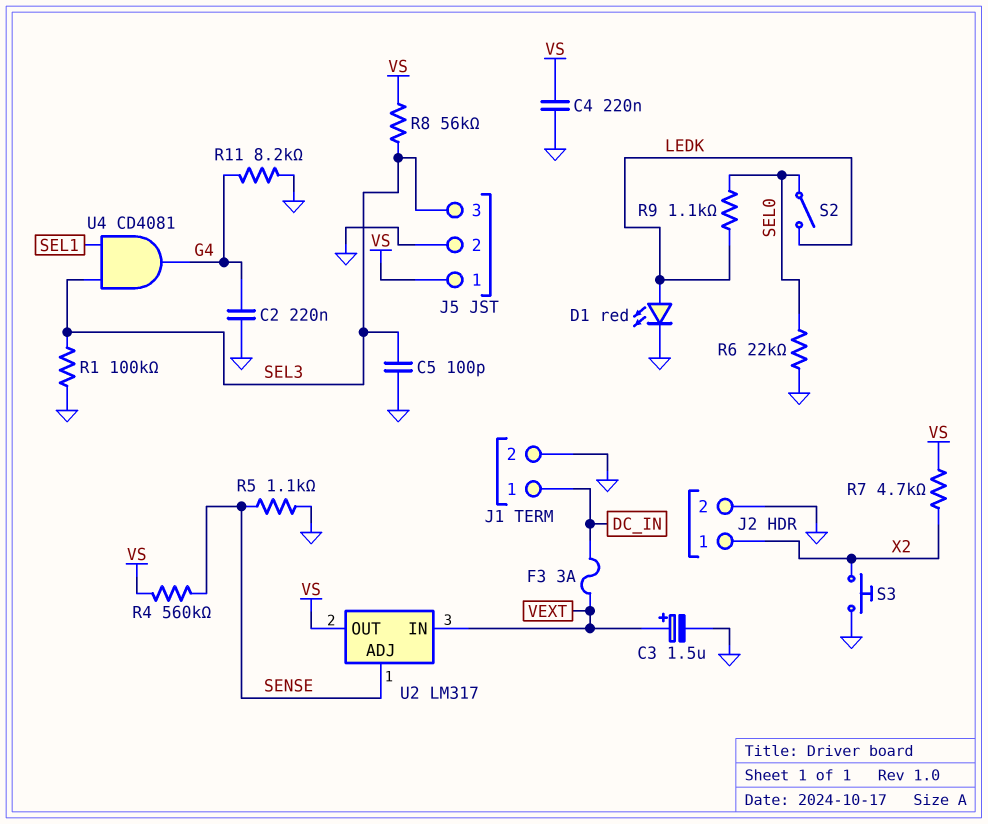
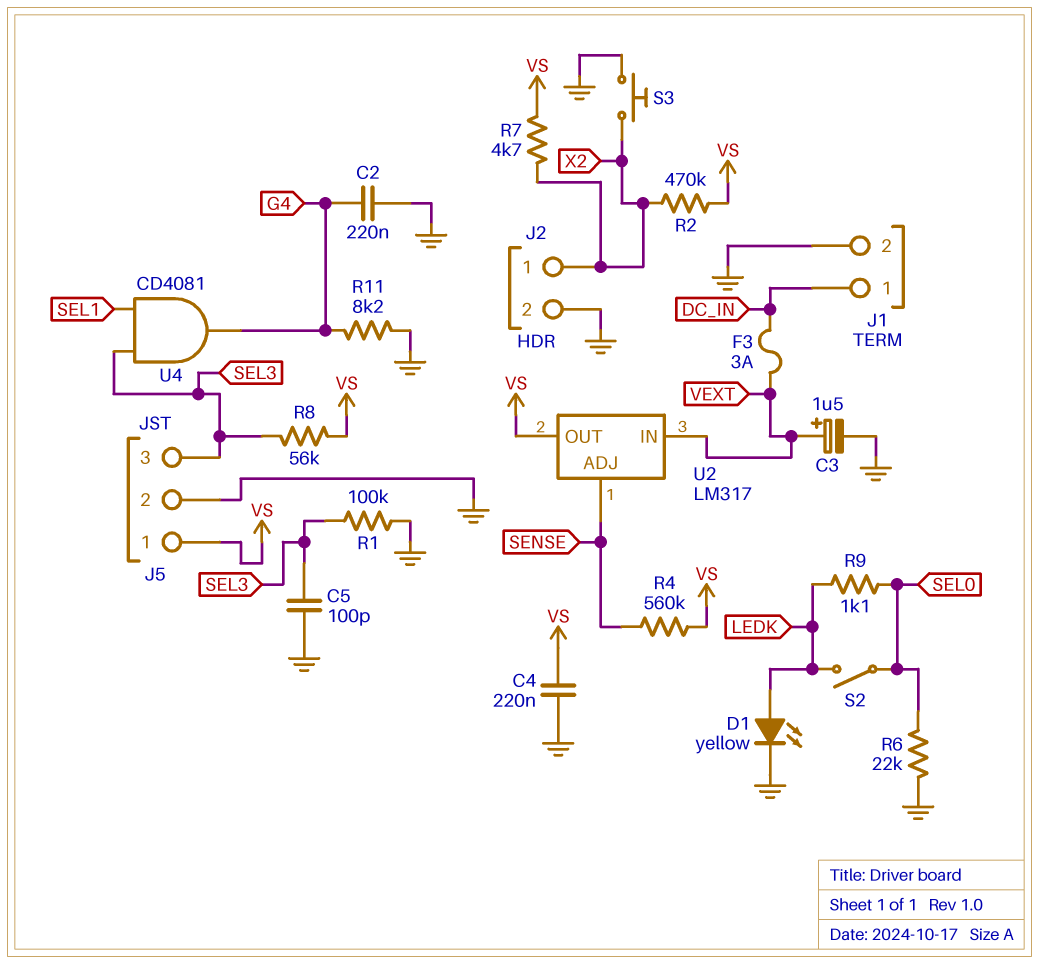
D1: LED red (A LEDK, K GND) -> LED yellow (A LEDK, K GND)
R2: none -> 470k (VS, X2)
R5: 1.1k (GND, SENSE) -> none

